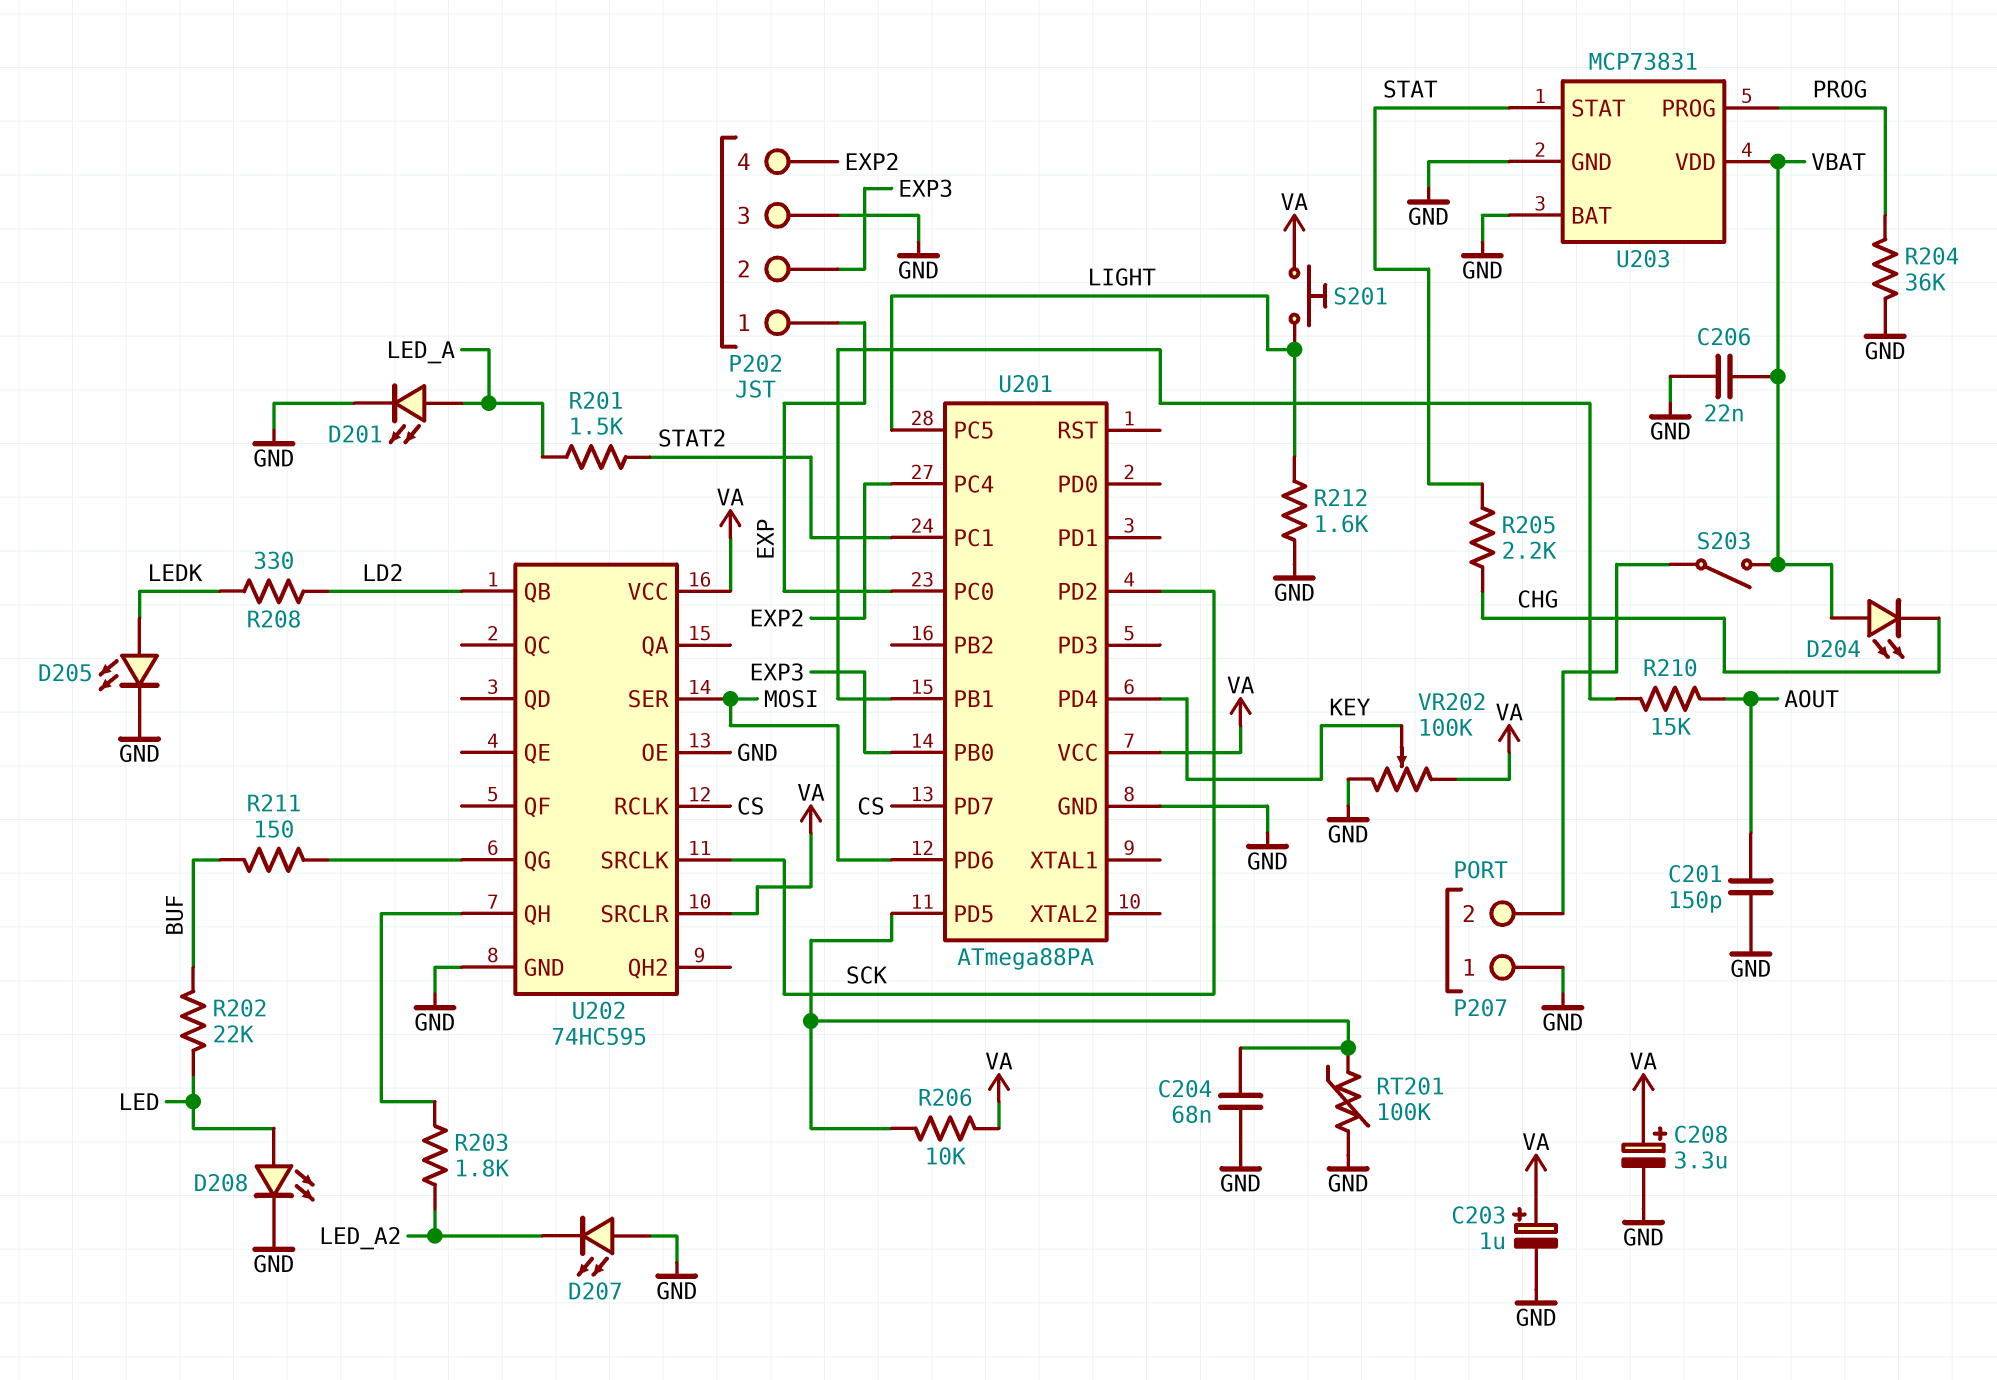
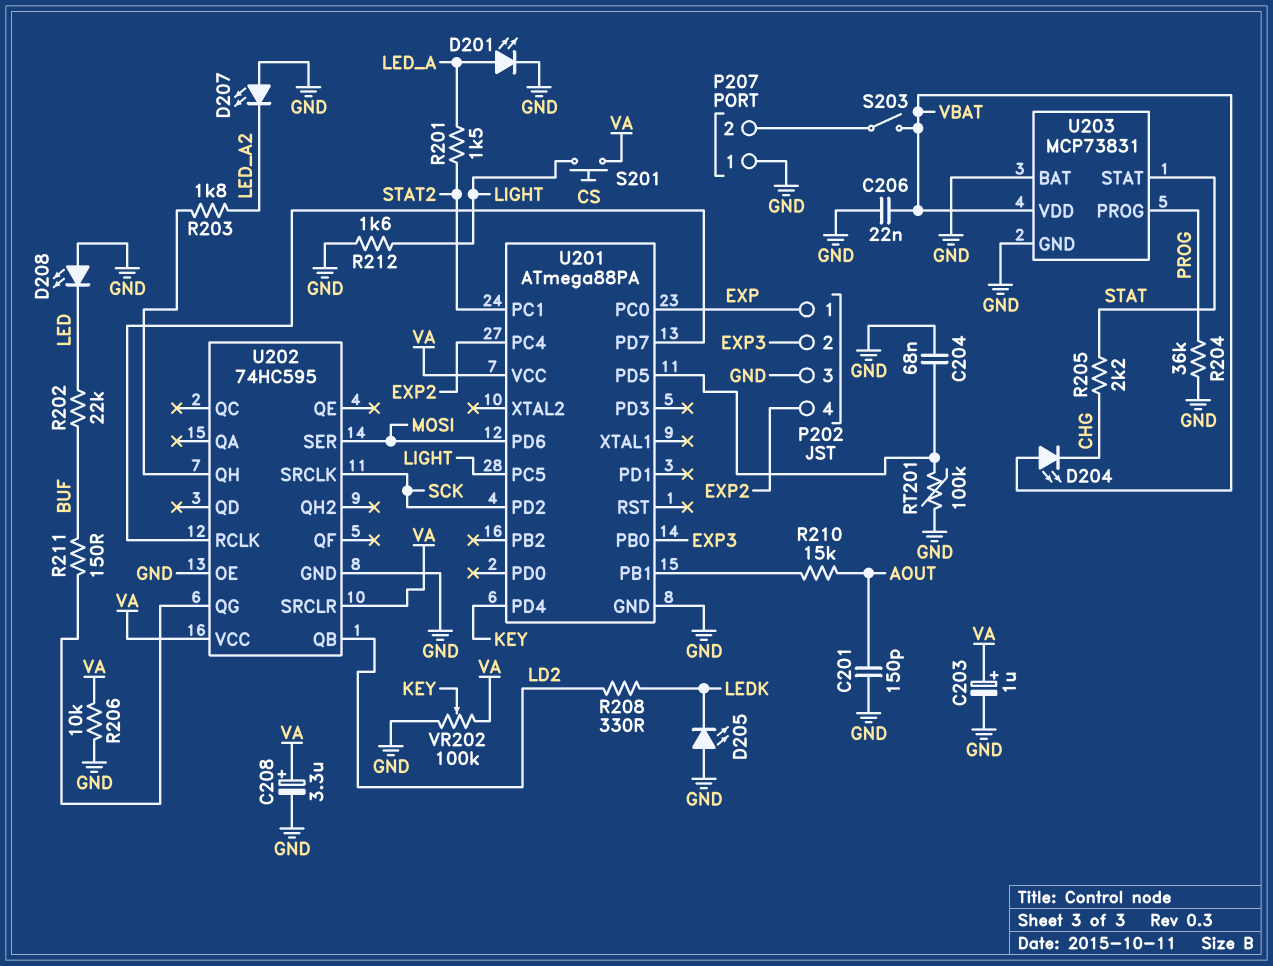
D205: LED (A LEDK, K GND) -> LED (A GND, K LEDK)
D208: LED (A LED, K GND) -> LED (A GND, K LED)
R206: 10k (U201/PD5, VA) -> 10k (GND, VA)

